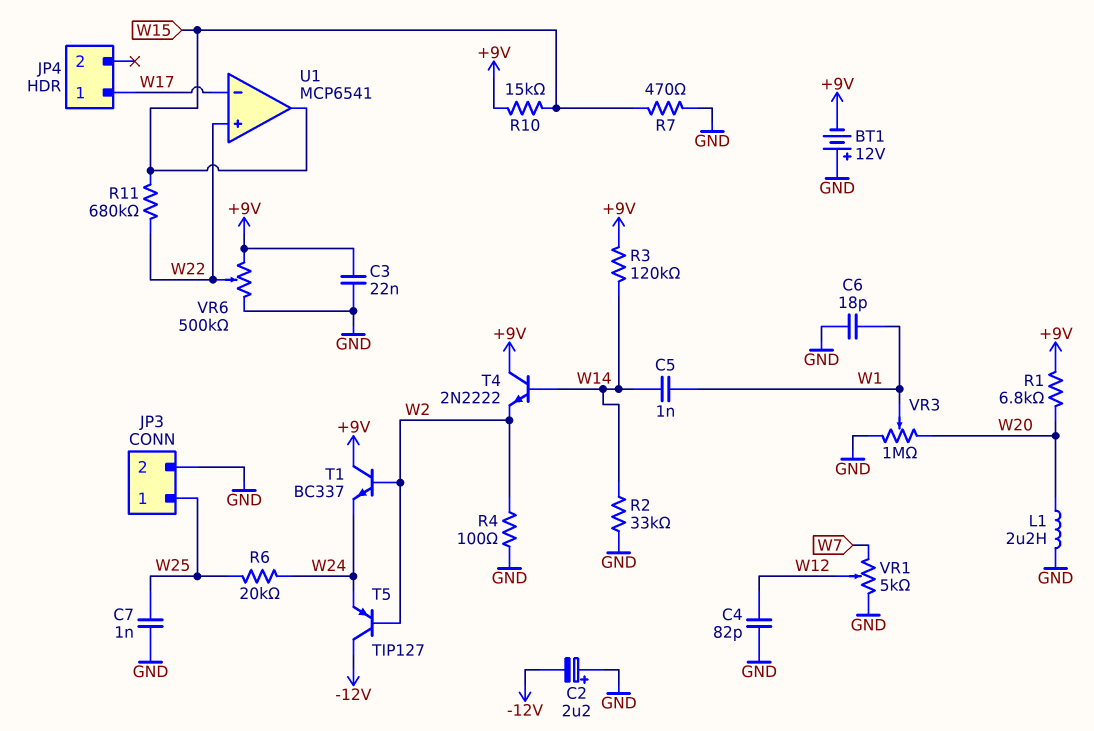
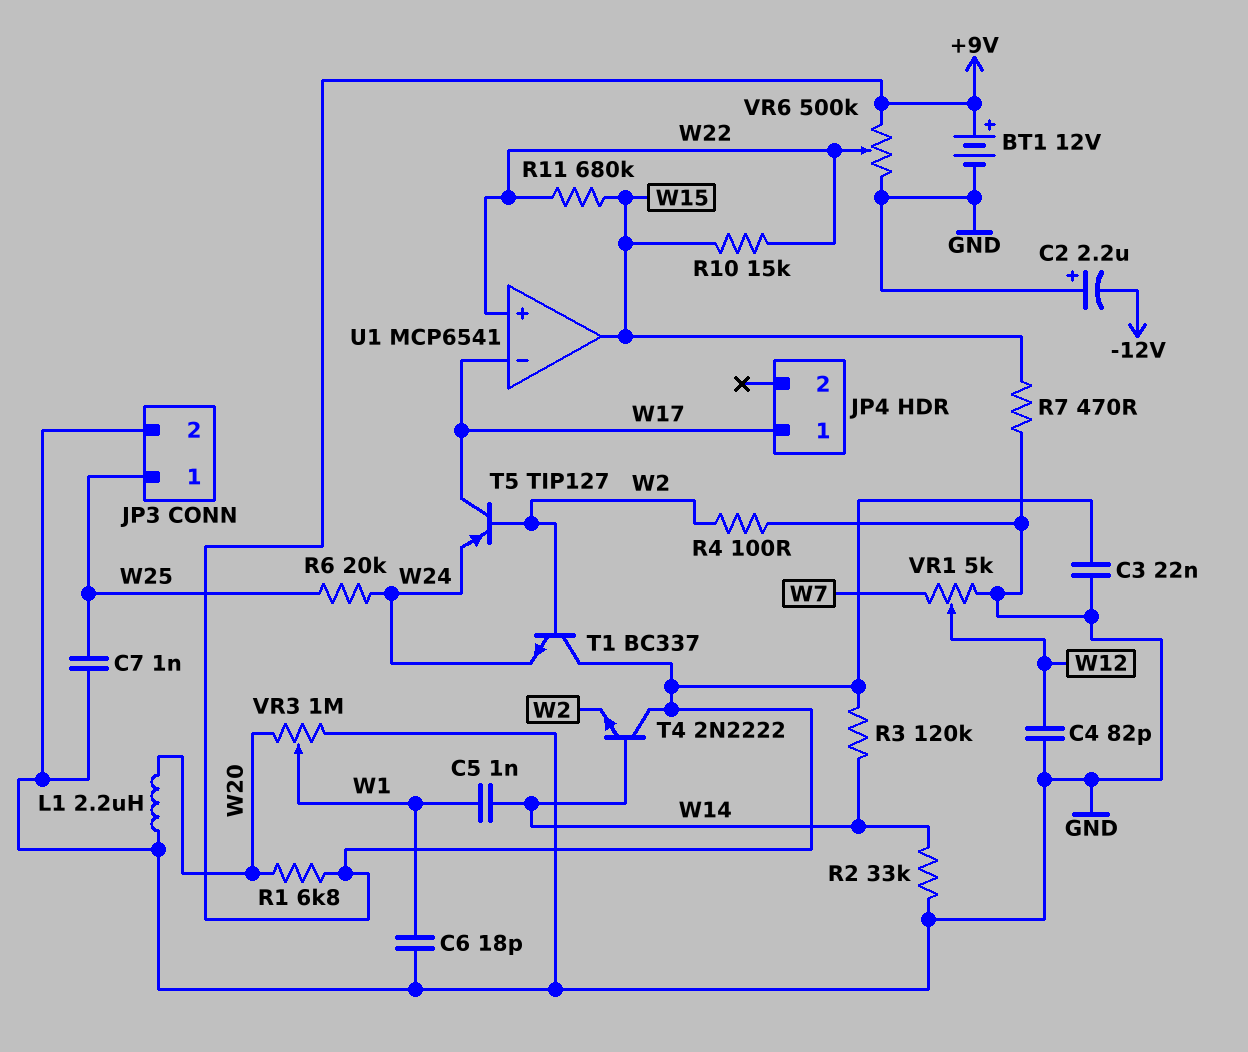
BT1: 12V (plus GND, minus +9V) -> 12V (plus +9V, minus GND)
R10: 15k (+9V, W15) -> 15k (W15, W22)
T5: PNP TIP127 (B W2, C -12V, E W24) -> PNP TIP127 (B W2, C W17, E W24)

